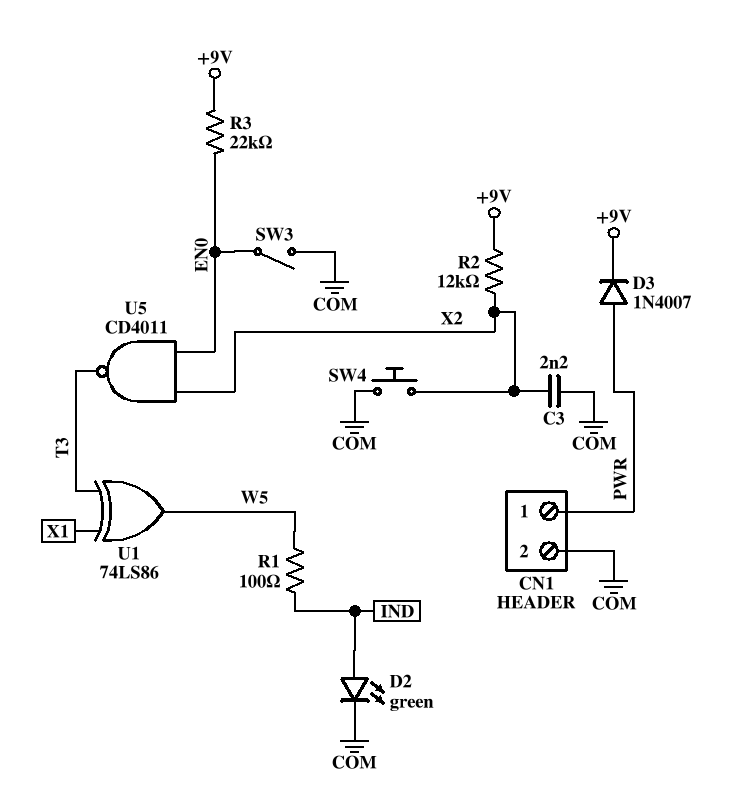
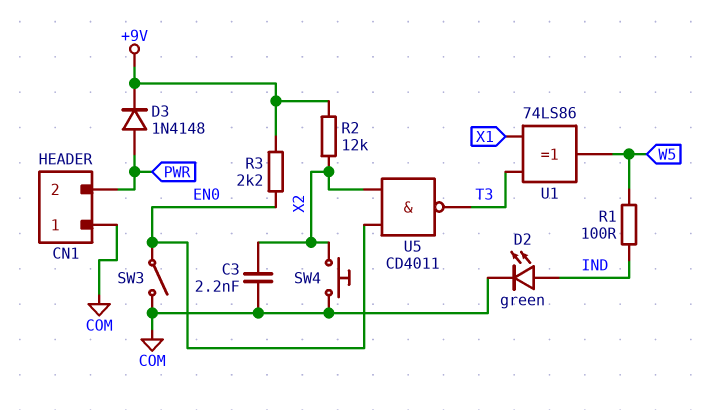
CN1 pin 1: PWR -> COM
CN1 pin 2: COM -> PWR
D3: diode 1N4007 (A PWR, K +9V) -> diode 1N4148 (A PWR, K +9V)
R3: 22k (+9V, EN0) -> 2.2k (+9V, EN0)

